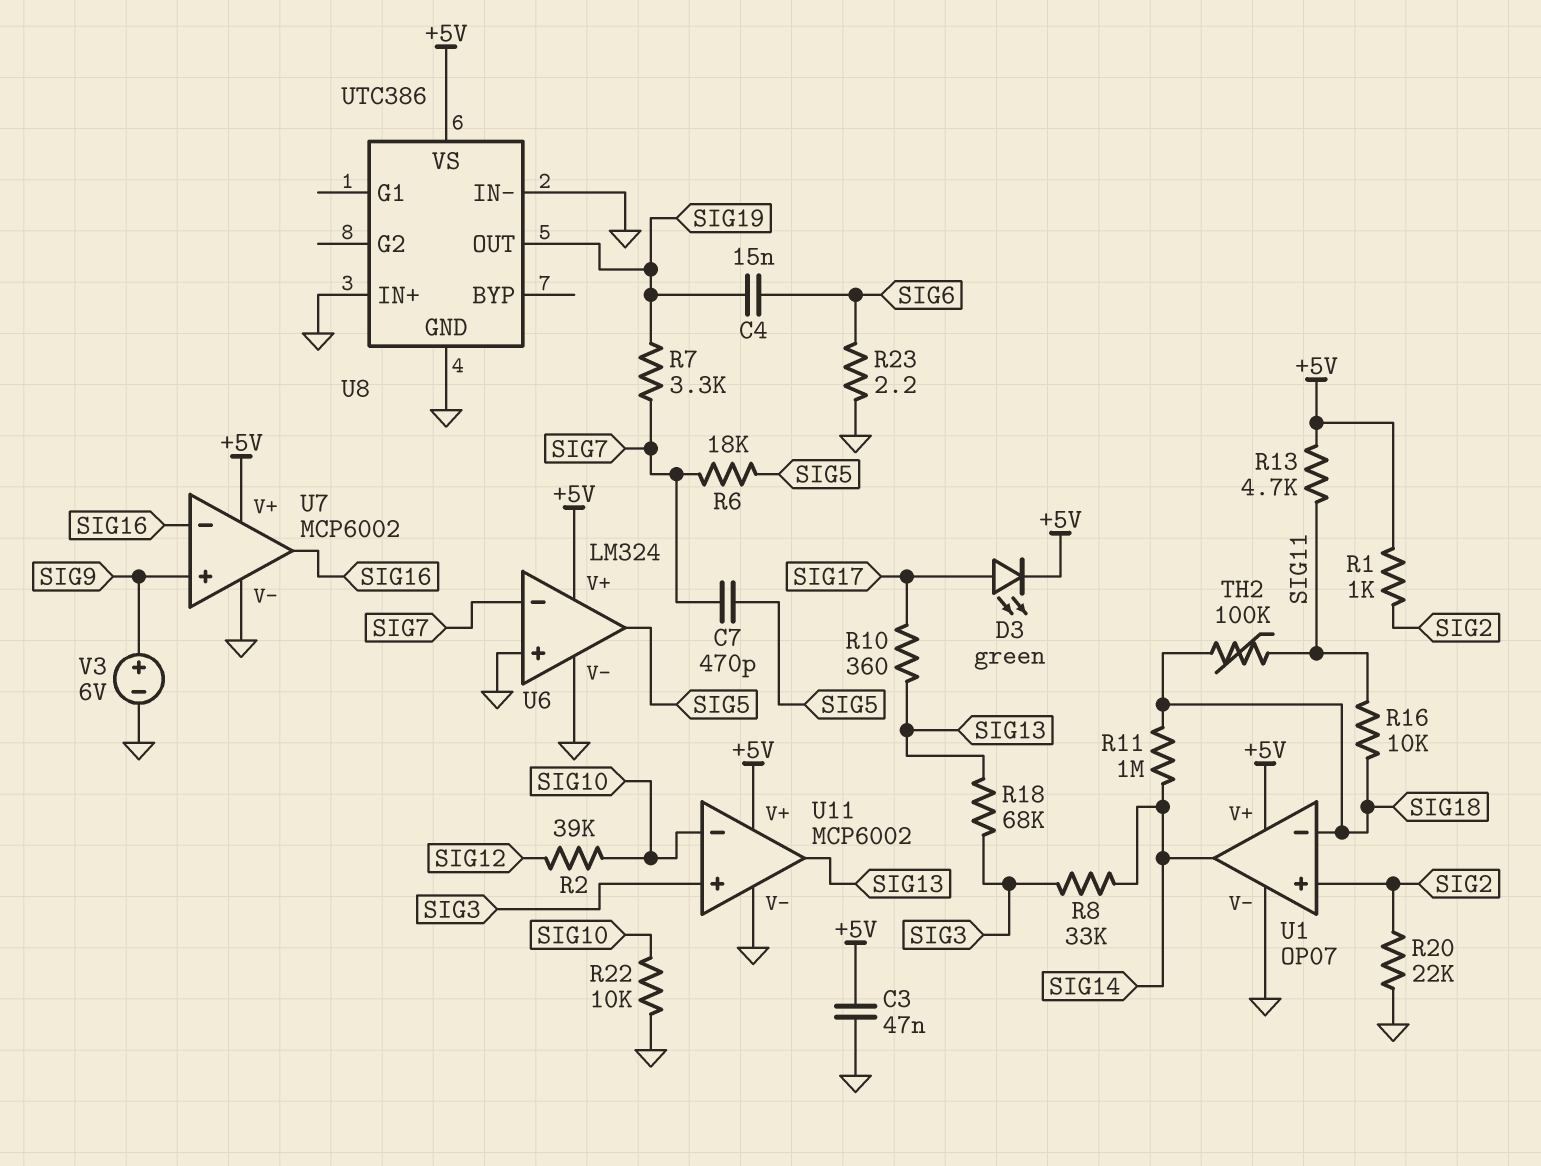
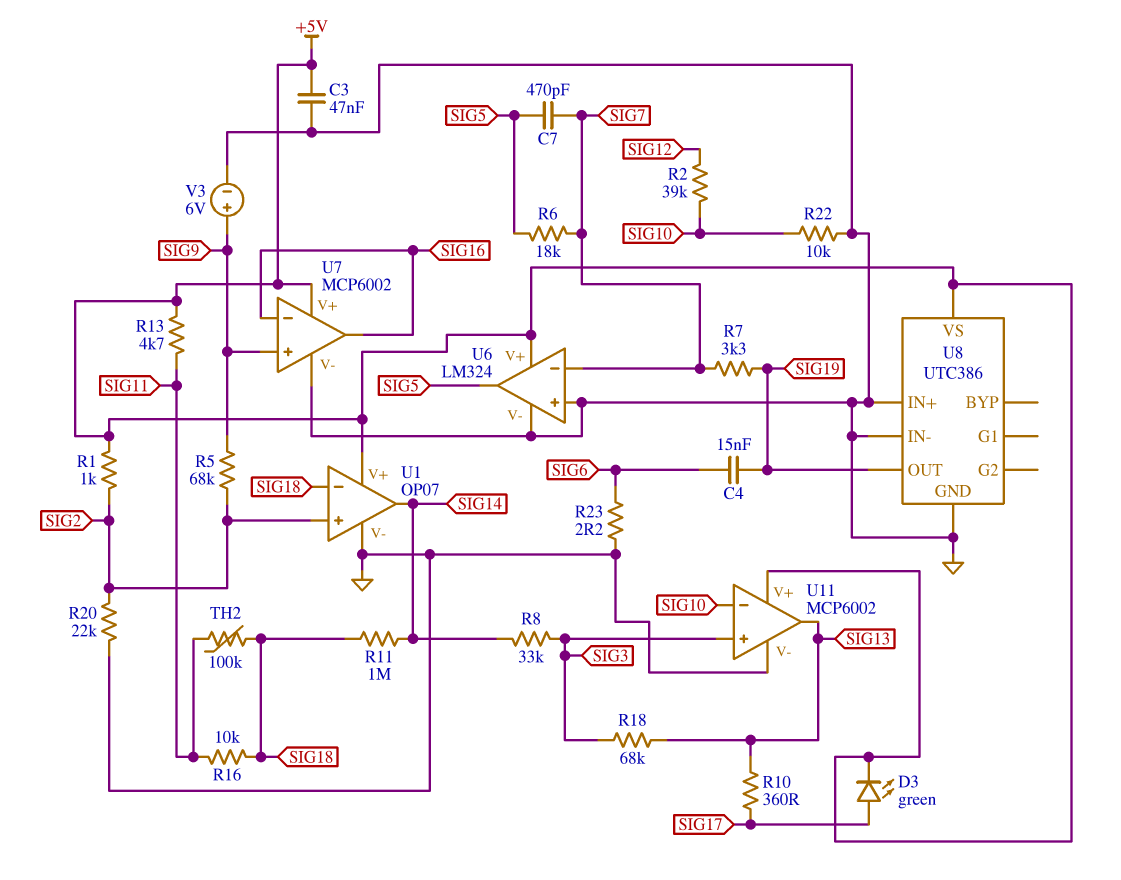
R5: none -> 68k (SIG2, SIG9)

